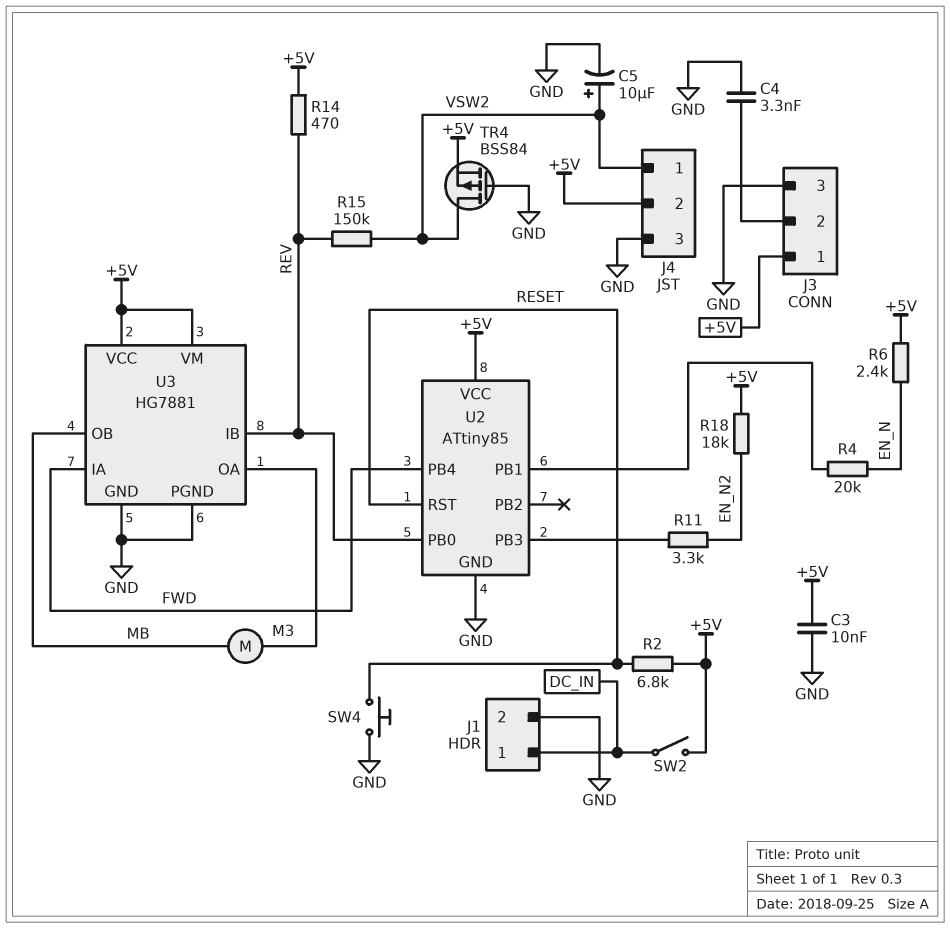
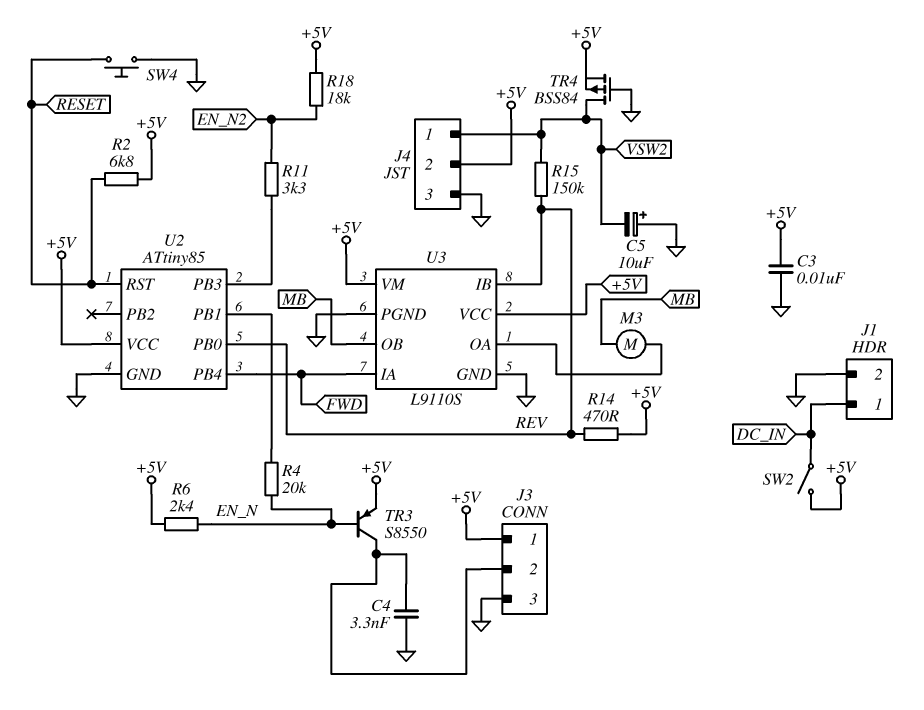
C5: 10uF (plus VSW2, minus GND) -> 10uF (plus GND, minus VSW2)
TR3: none -> PNP S8550 (B EN_N, C J3/2, E +5V)
U3: HG7881 -> L9110S

